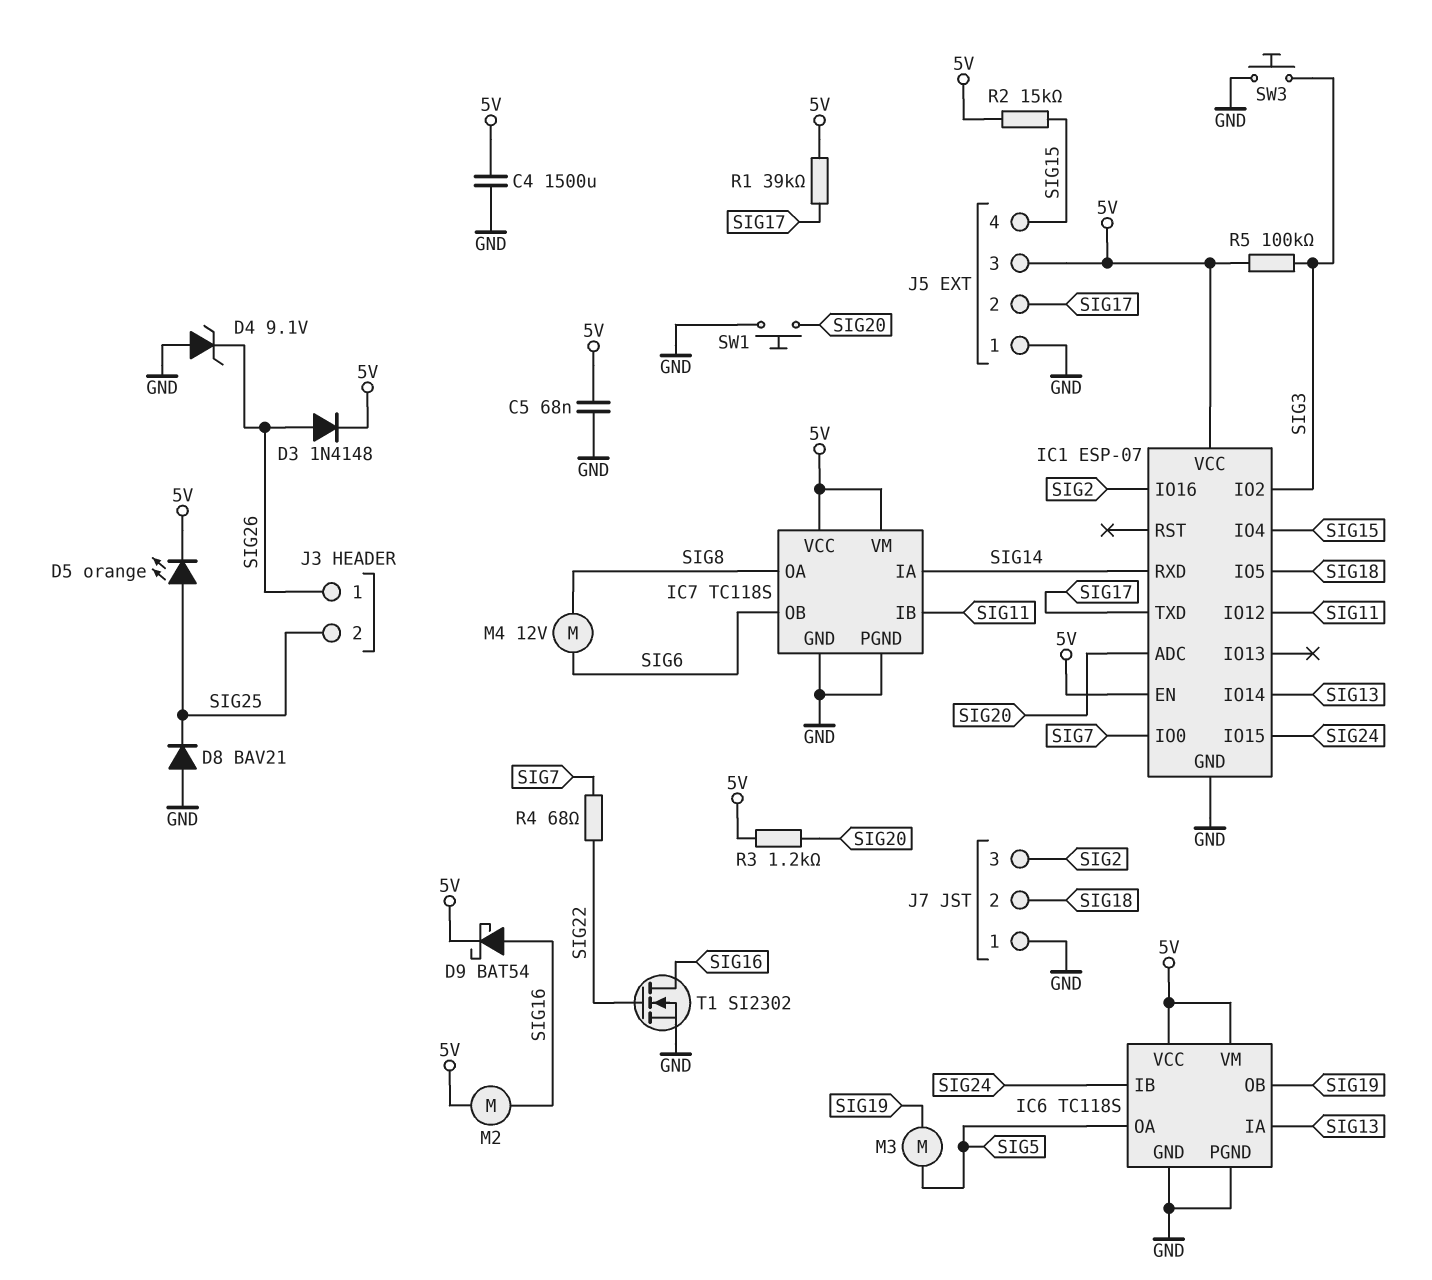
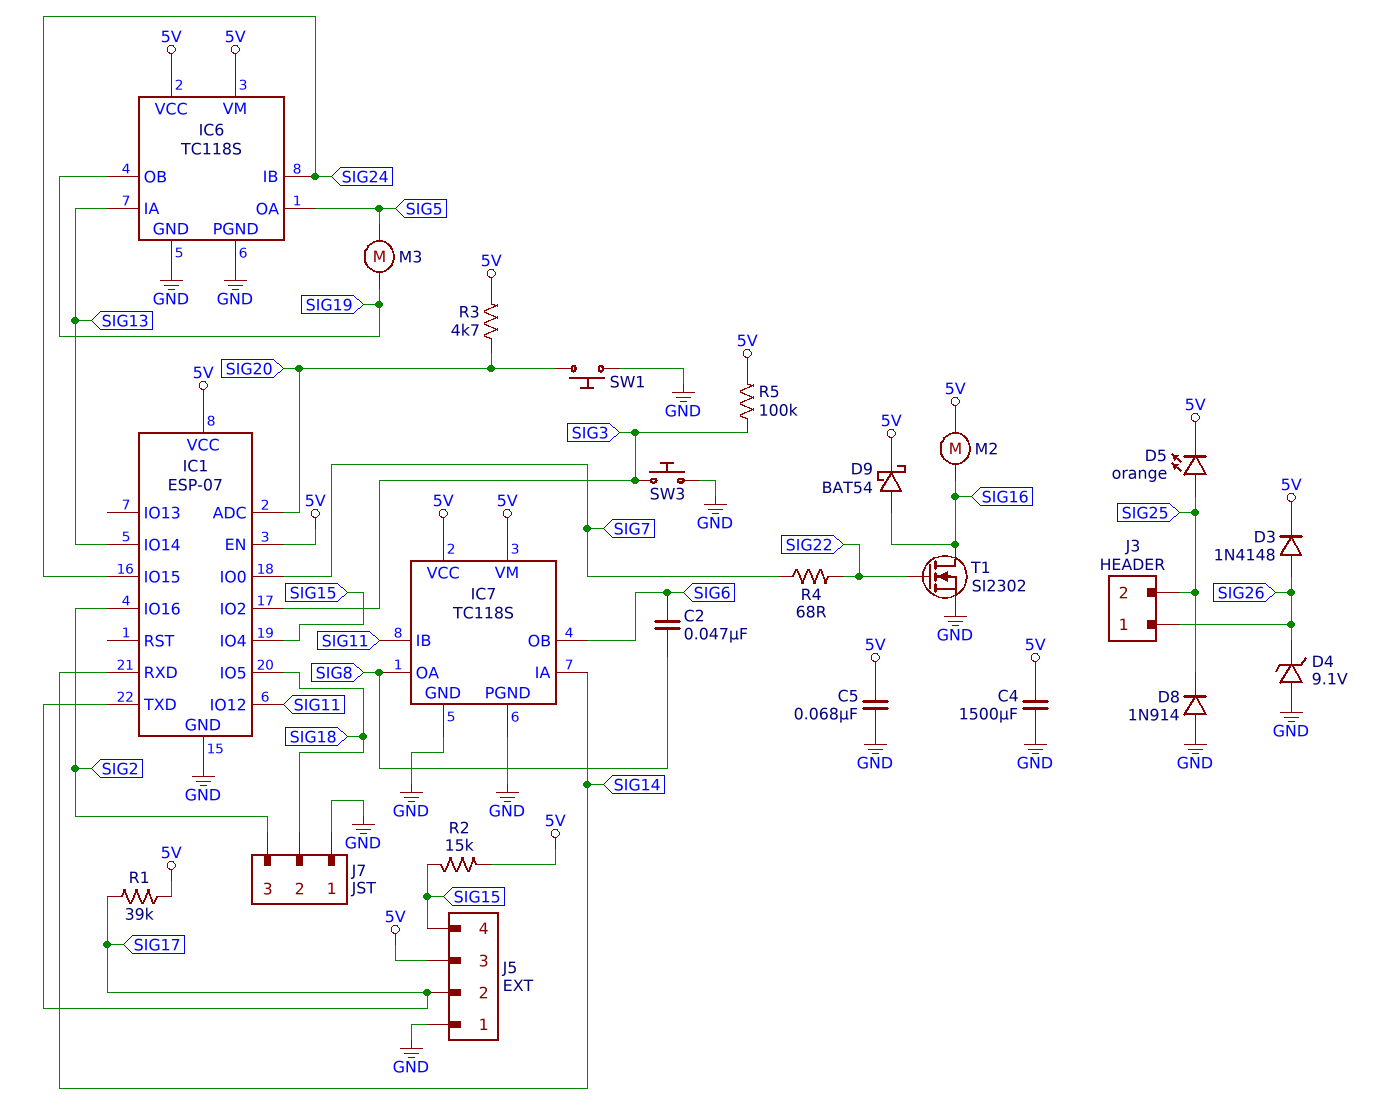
C2: none -> 47nF (SIG6, SIG8)
D8: diode BAV21 (A GND, K SIG25) -> diode 1N914 (A GND, K SIG25)
M4: motor 12V (SIG6, SIG8) -> none
R3: 1.2k (5V, SIG20) -> 4.7k (5V, SIG20)

